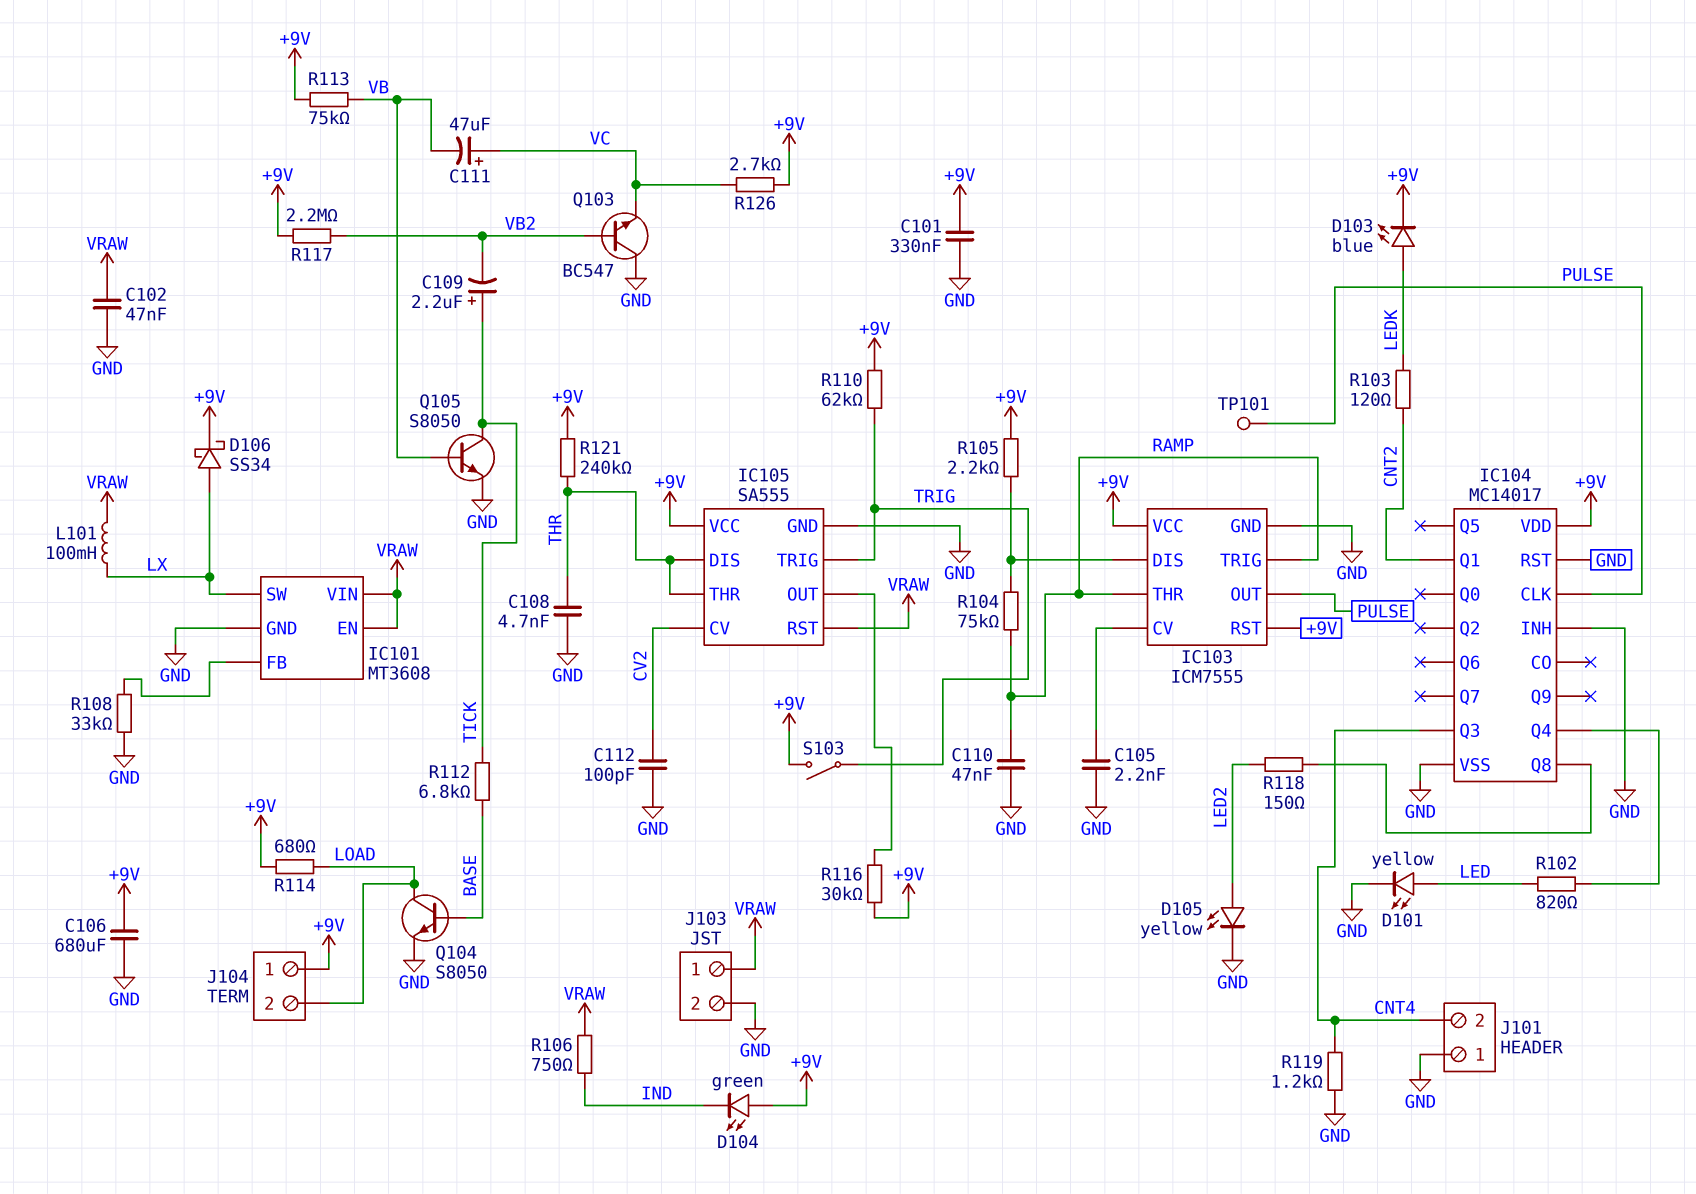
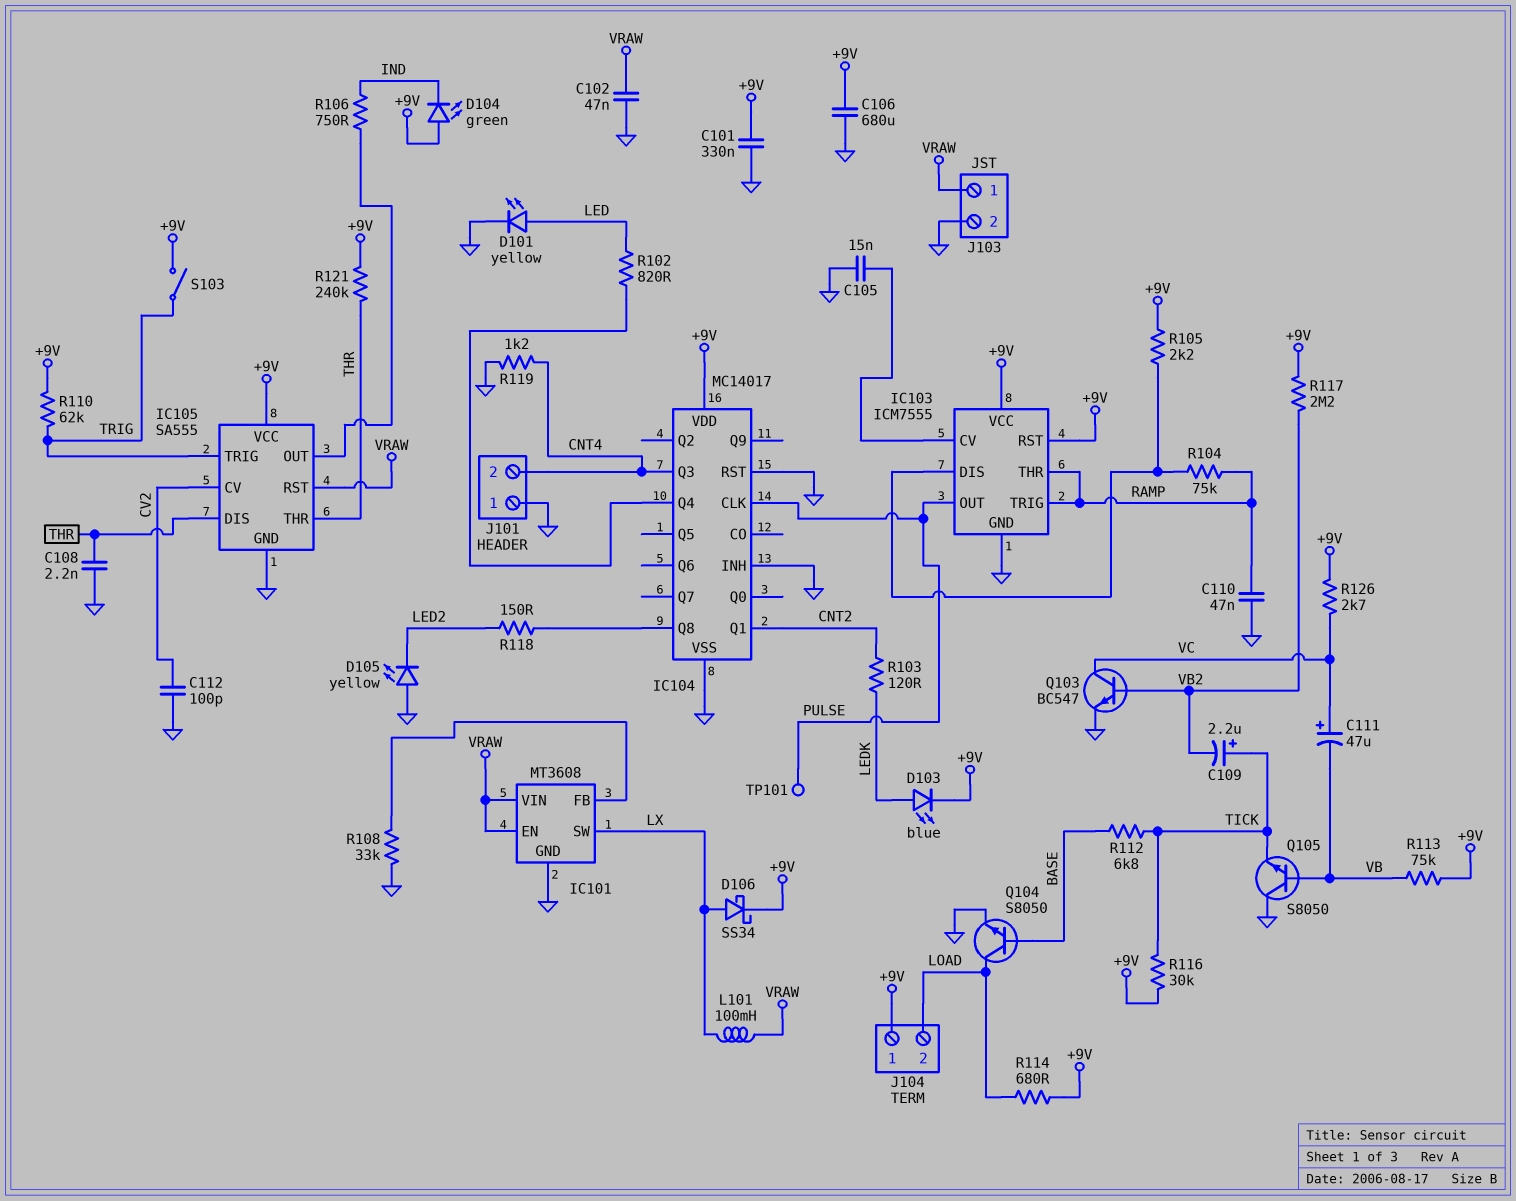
C105: 2.2nF (GND, IC103/CV) -> 15nF (GND, IC103/CV)
C108: 4.7nF (GND, THR) -> 2.2nF (GND, THR)
D105: LED yellow (A LED2, K GND) -> LED yellow (A GND, K LED2)
Q103: NPN BC547 (B VB2, C GND, E VC) -> NPN BC547 (B VB2, C VC, E GND)
Q105: NPN S8050 (B VB, C TICK, E GND) -> NPN S8050 (B VB, C GND, E TICK)
R106: 750 (IND, VRAW) -> 750 (IC105/OUT, IND)
R116: 30k (+9V, IC105/OUT) -> 30k (+9V, TICK)

